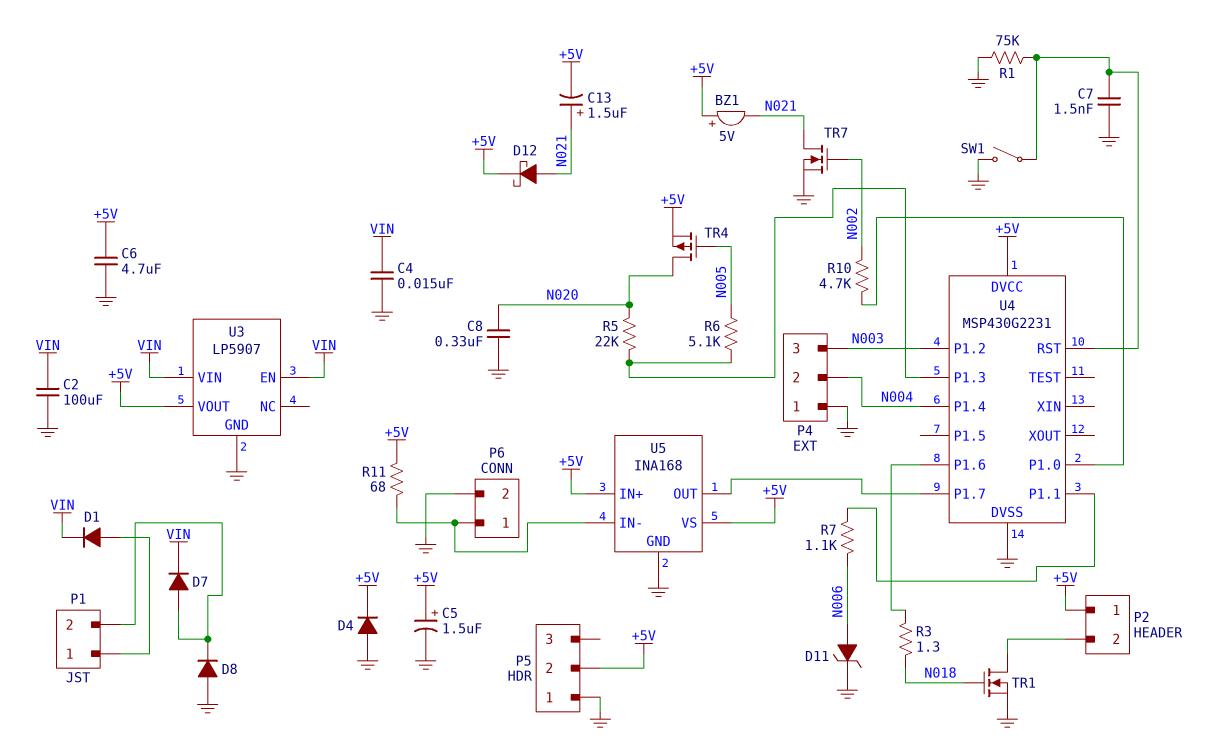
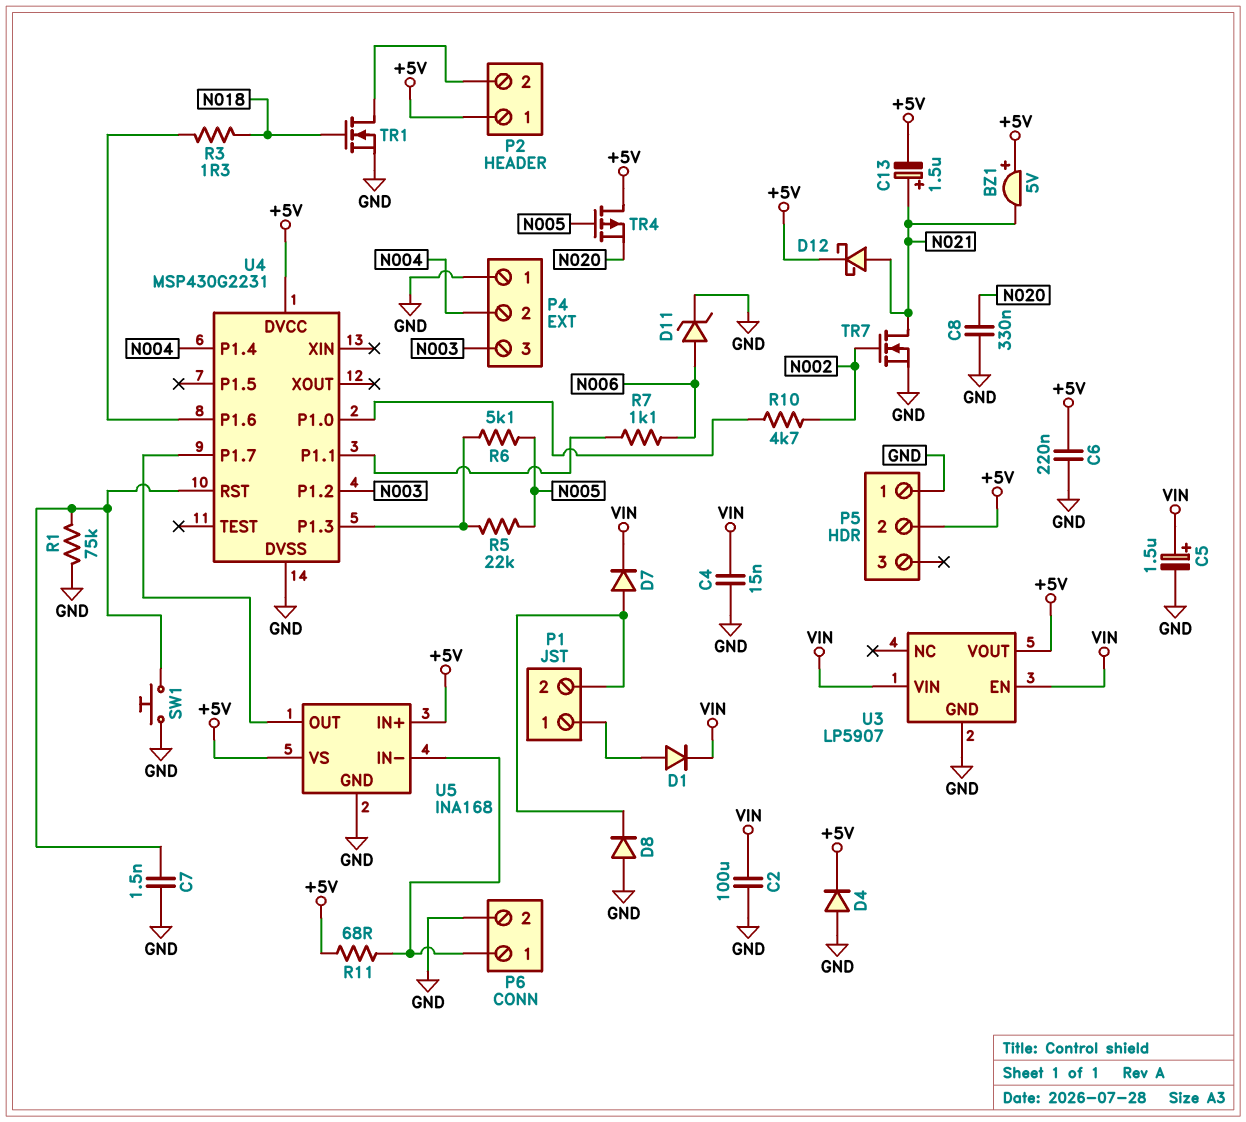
C5: 1.5uF (plus +5V, minus GND) -> 1.5uF (plus VIN, minus GND)
C6: 4.7uF (+5V, GND) -> 220nF (+5V, GND)
R5: 22k (N020, U4/P1.3) -> 22k (N005, U4/P1.3)
SW1: switch (GND, U4/RST) -> button (GND, U4/RST)
TR4: PMOS (G N005, D N020, S +5V) -> PMOS (G N005, D +5V, S N020)

